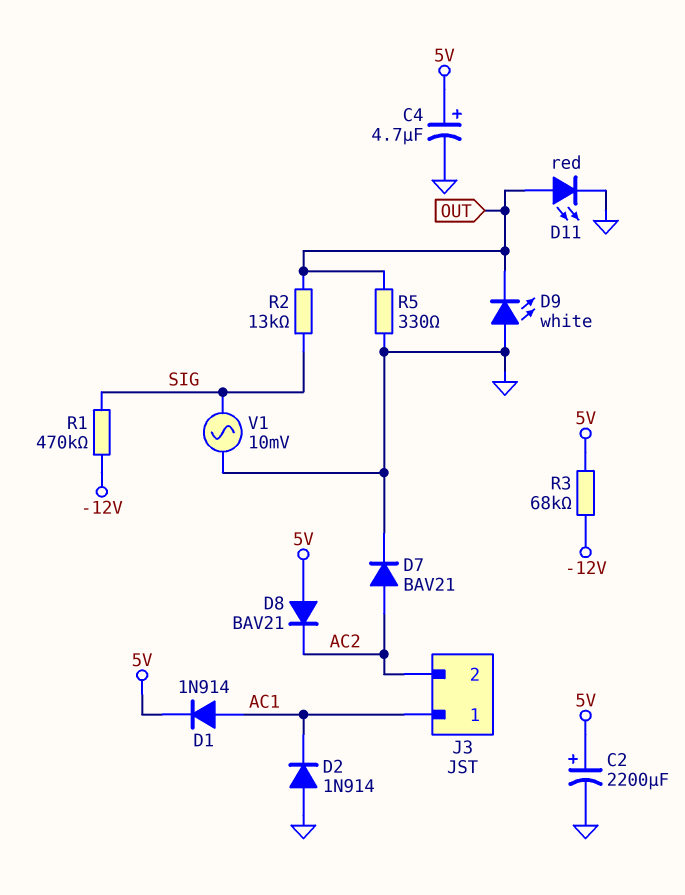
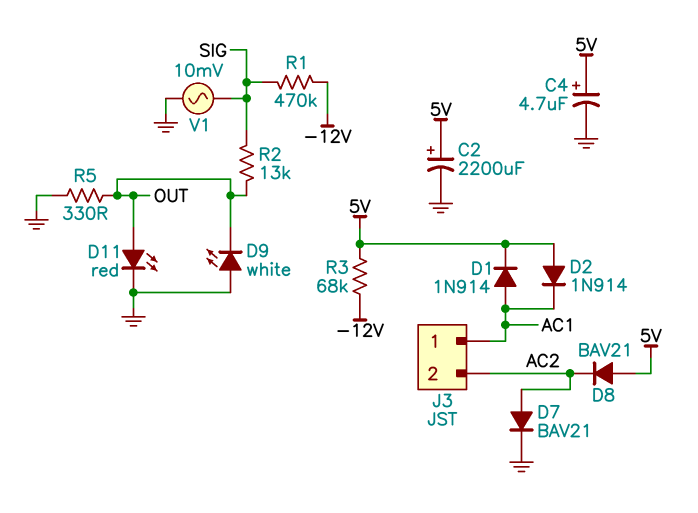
D2: diode 1N914 (A GND, K AC1) -> diode 1N914 (A 5V, K AC1)

